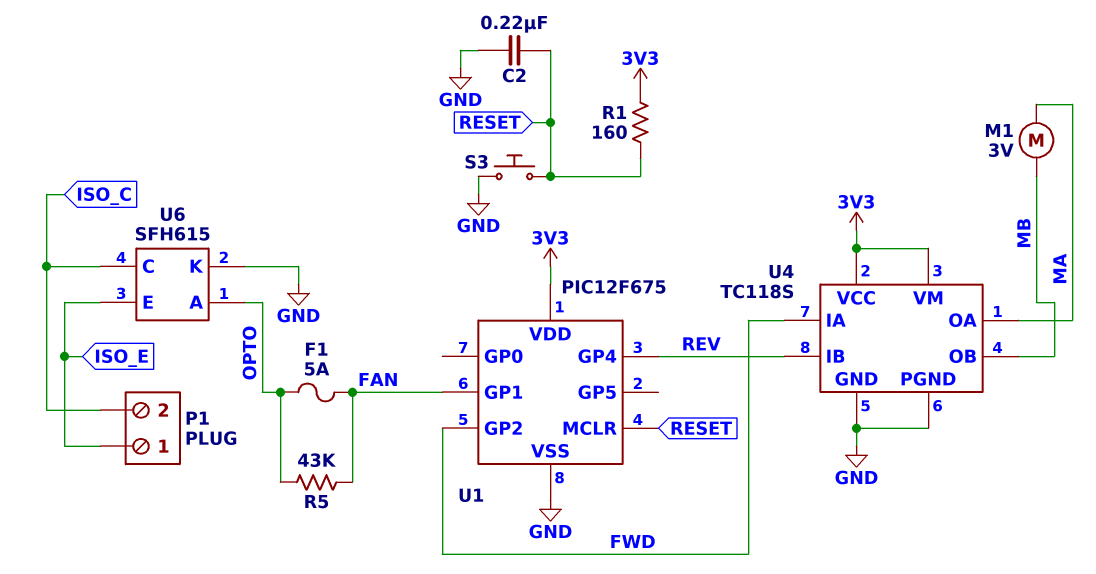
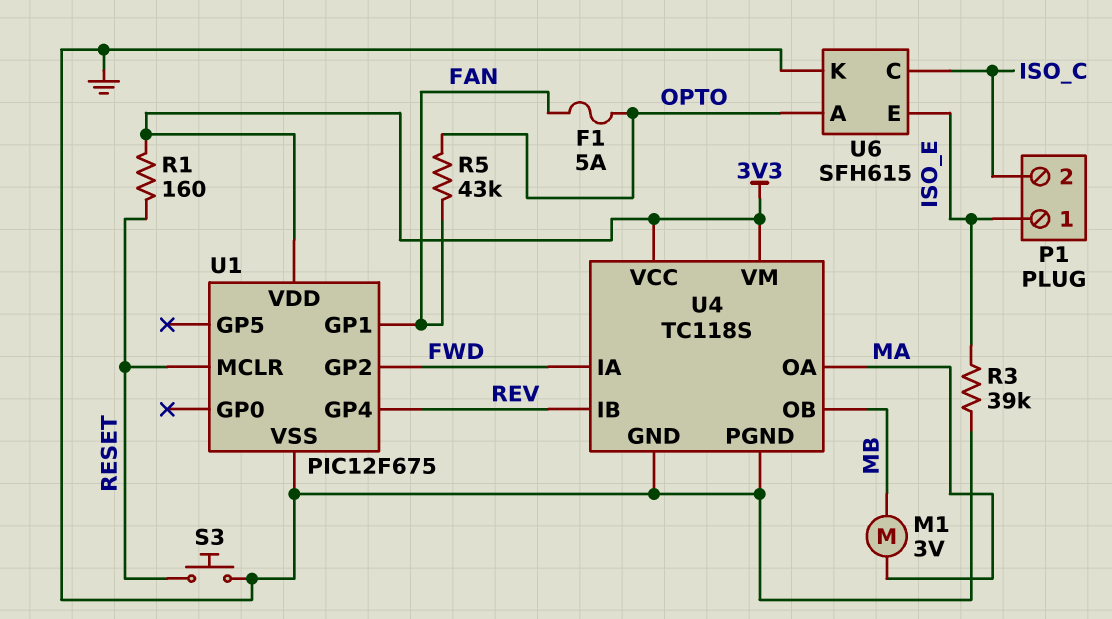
C2: 220nF (GND, RESET) -> none
R3: none -> 39k (GND, ISO_E)

